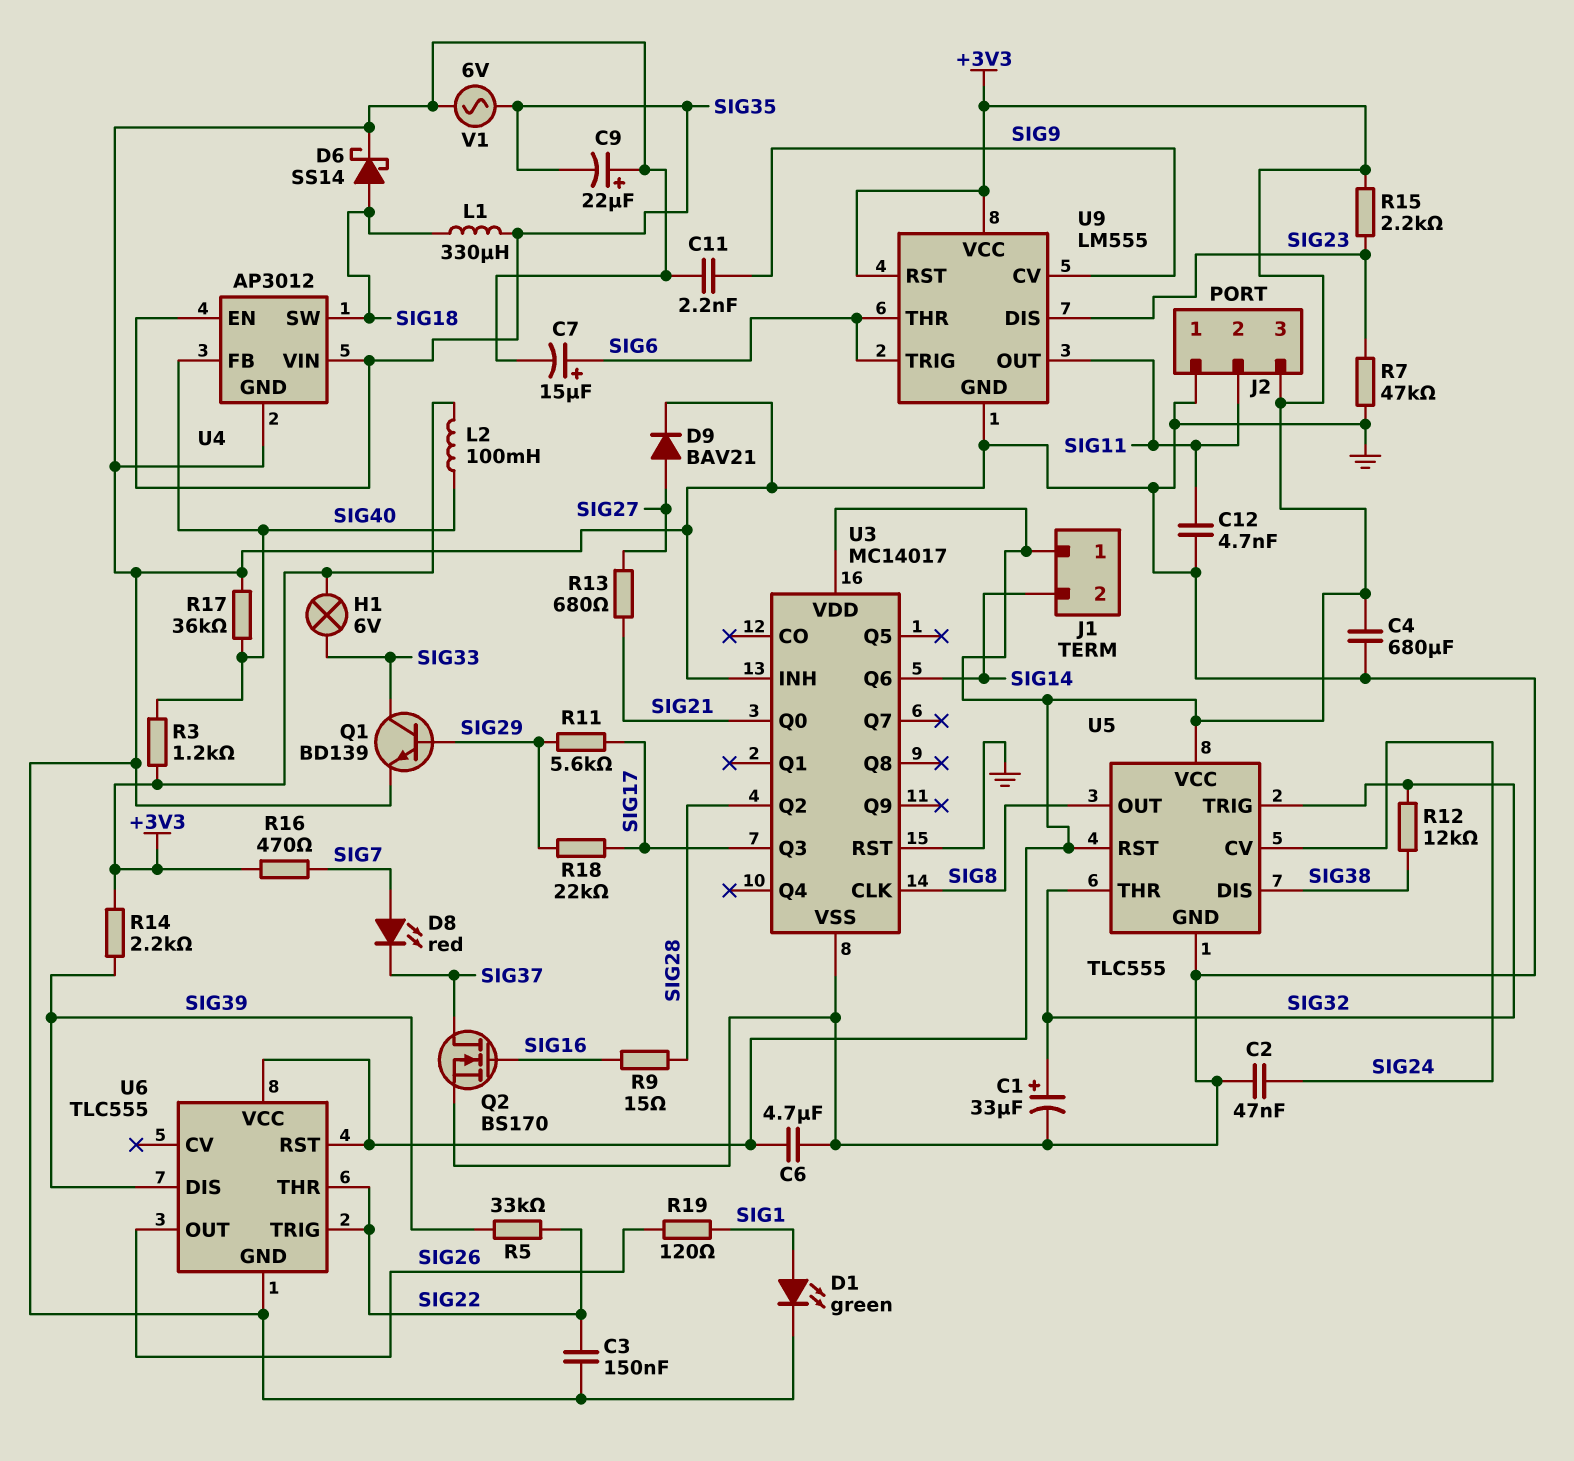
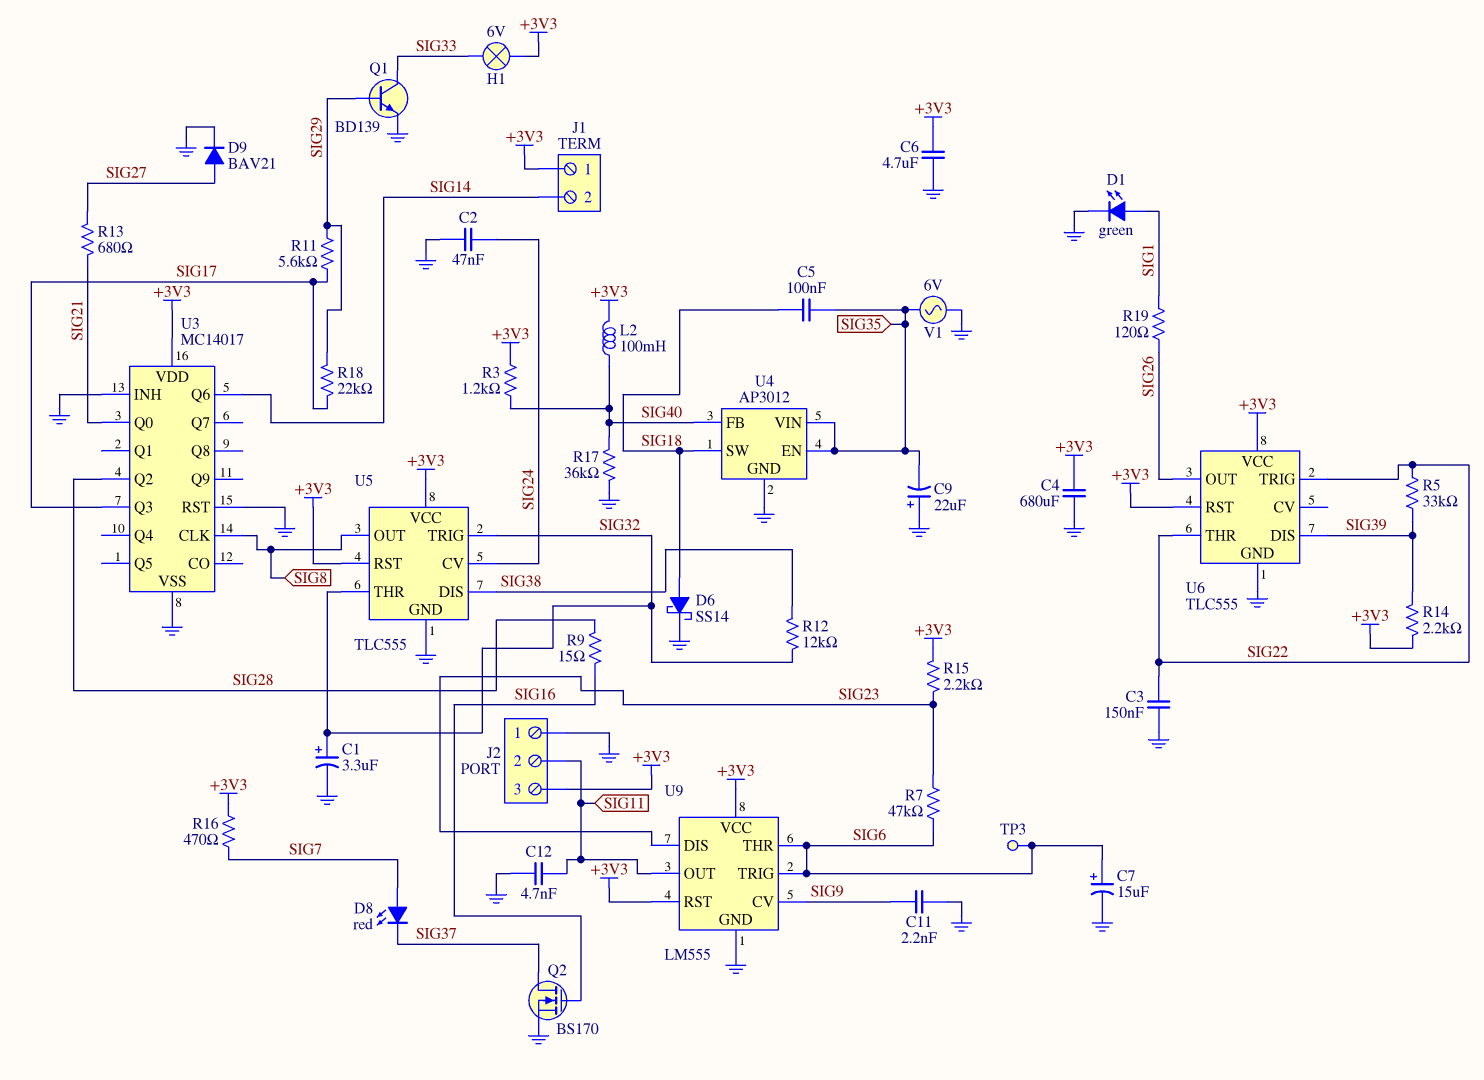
C1: 33uF (plus SIG32, minus GND) -> 3.3uF (plus SIG32, minus GND)
C5: none -> 100nF (SIG18, SIG35)
L1: 330uH (SIG18, SIG35) -> none
R7: 47k (GND, SIG23) -> 47k (SIG6, SIG23)
TP3: none -> test point (SIG6)

